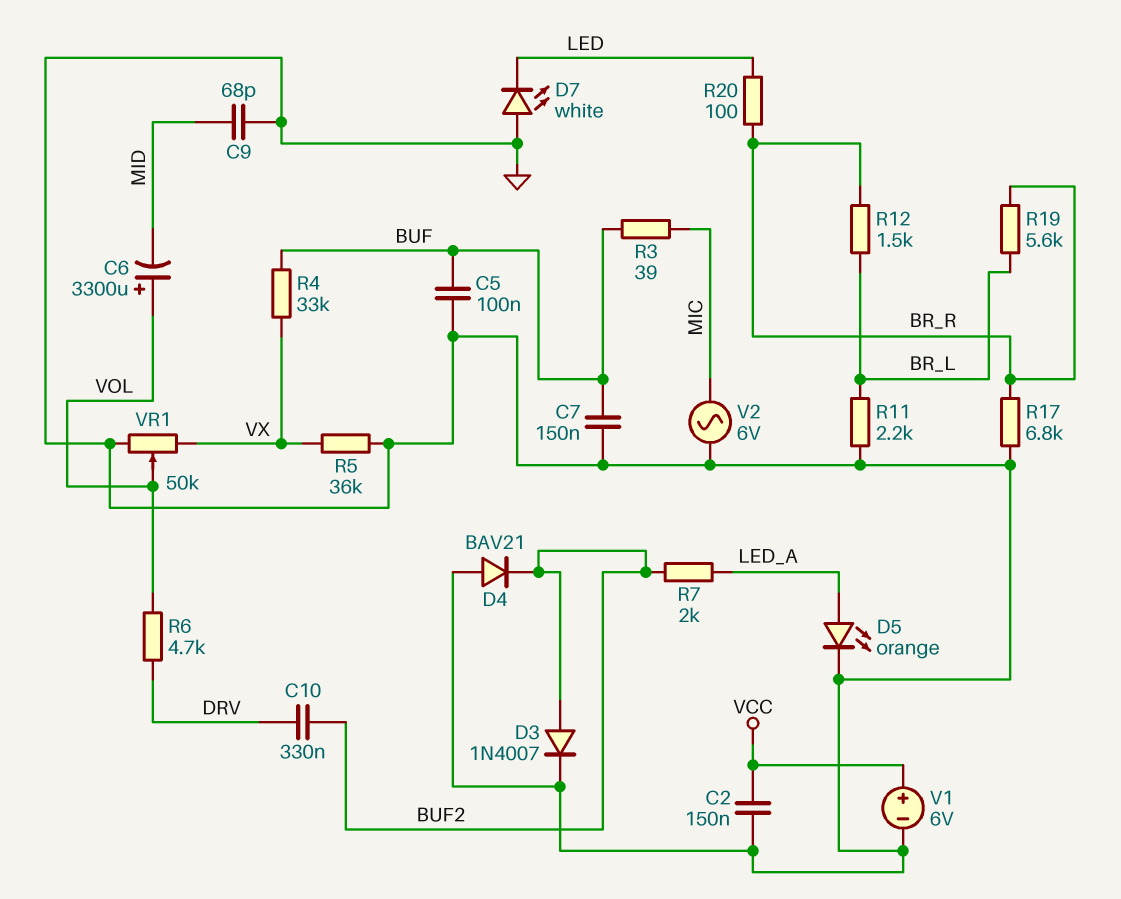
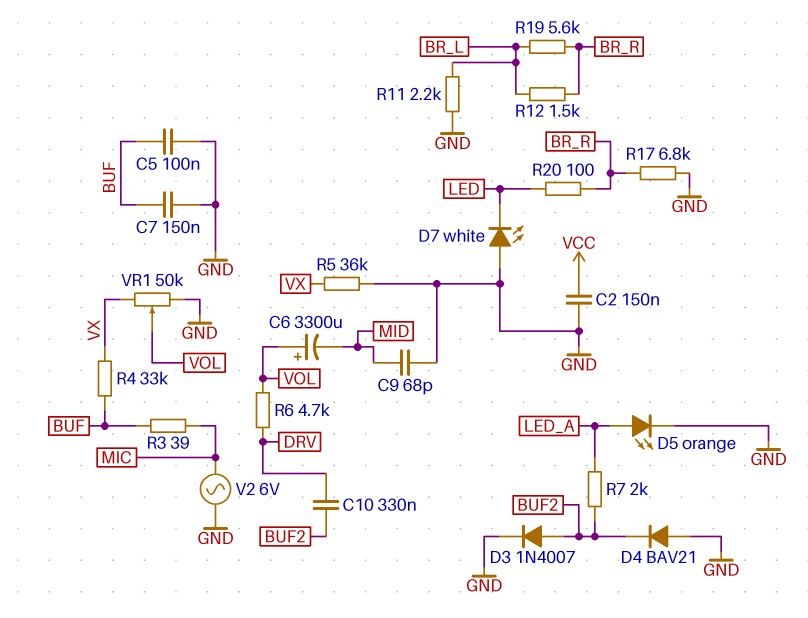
V1: 6V (plus VCC, minus GND) -> none

